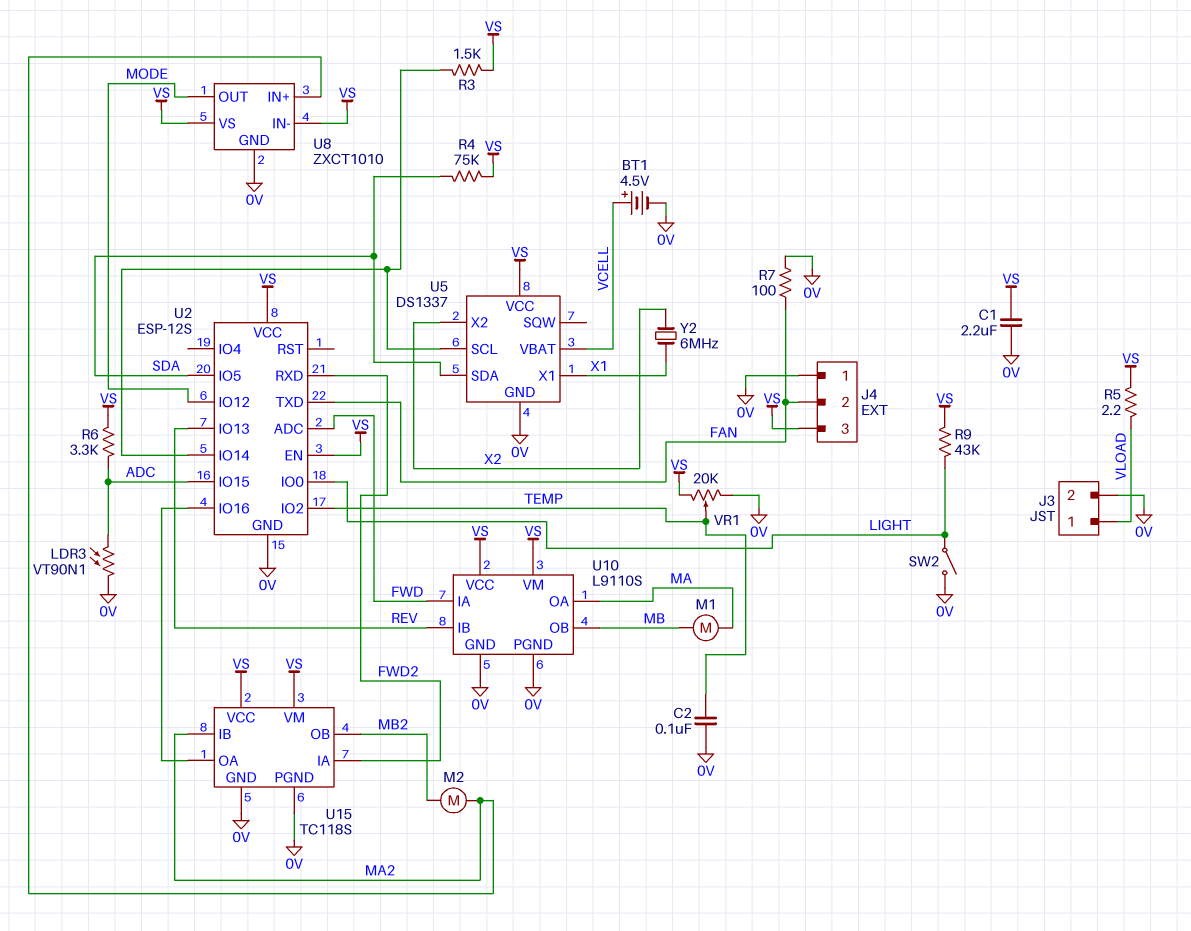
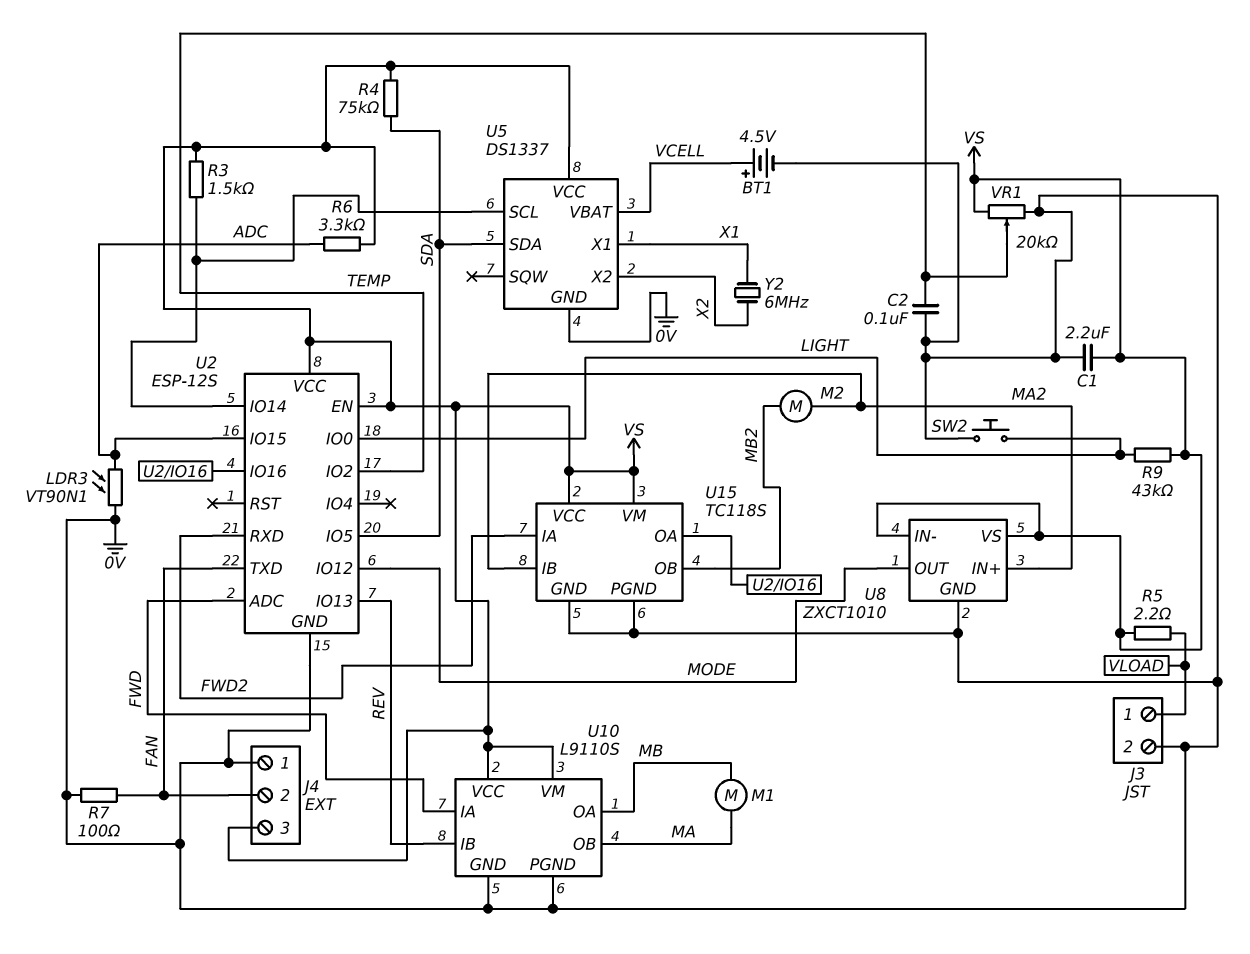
SW2: switch (0V, LIGHT) -> button (0V, LIGHT)
U10 pin OA: MA -> MB
U10 pin OB: MB -> MA

